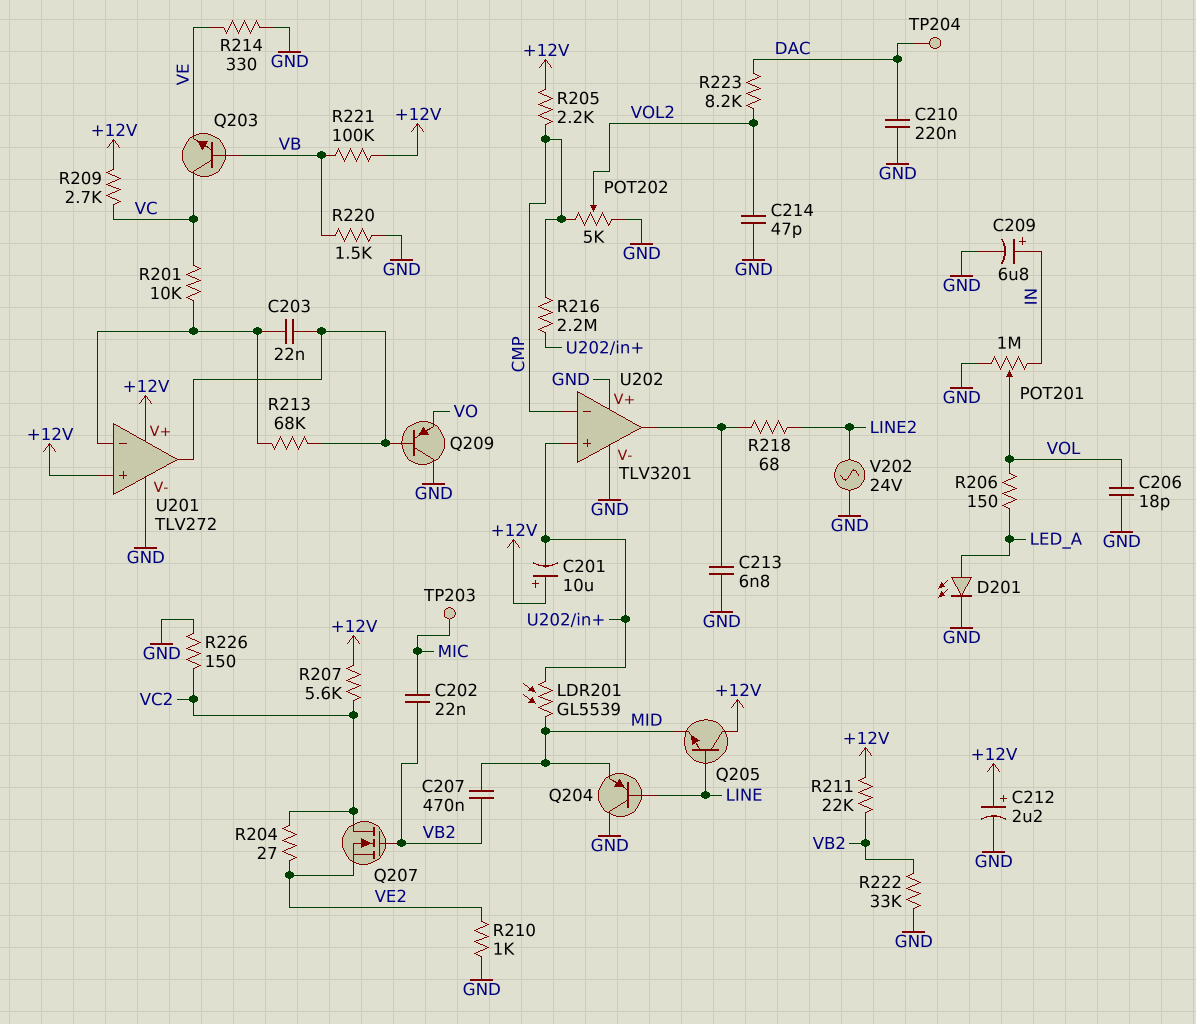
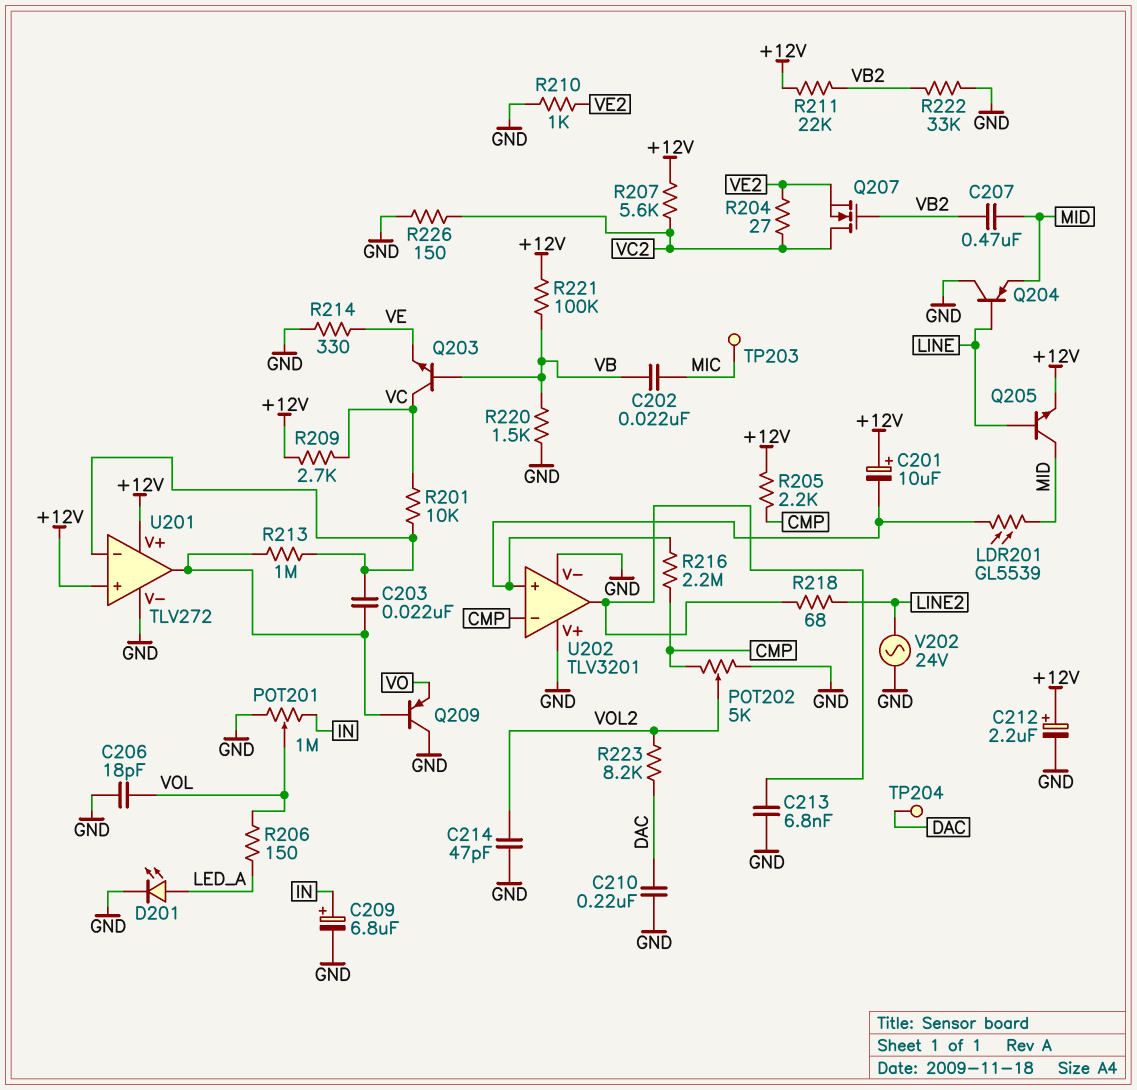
C202: 22nF (MIC, VB2) -> 22nF (MIC, VB)
Q205: NPN (B LINE, C +12V, E MID) -> NPN (B LINE, C MID, E +12V)
R213: 68k (U201/in-, U201/out) -> 1M (U201/in-, U201/out)

